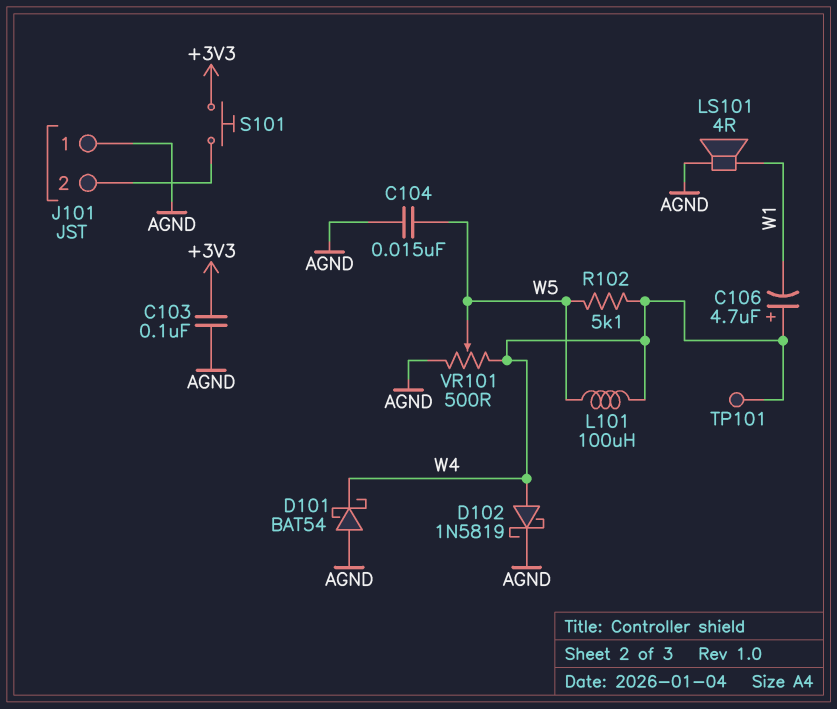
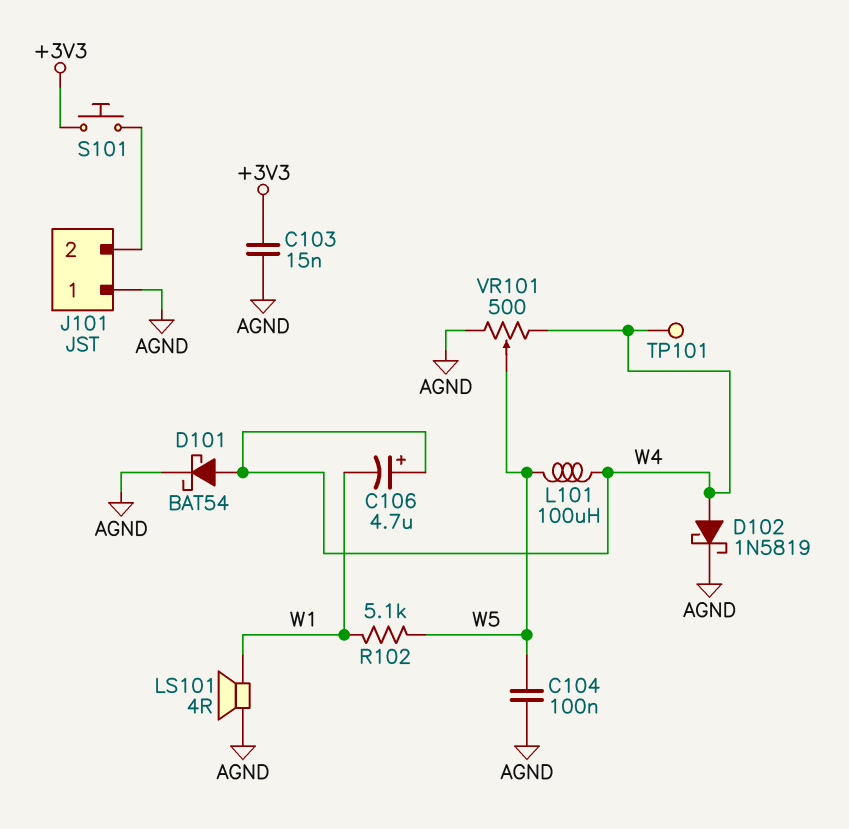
C103: 100nF (+3V3, AGND) -> 15nF (+3V3, AGND)
C104: 15nF (AGND, W5) -> 100nF (AGND, W5)
D101: schottky BAT54 (A AGND, K W4) -> schottky BAT54 (A W4, K AGND)
R102: 5.1k (W4, W5) -> 5.1k (W1, W5)

